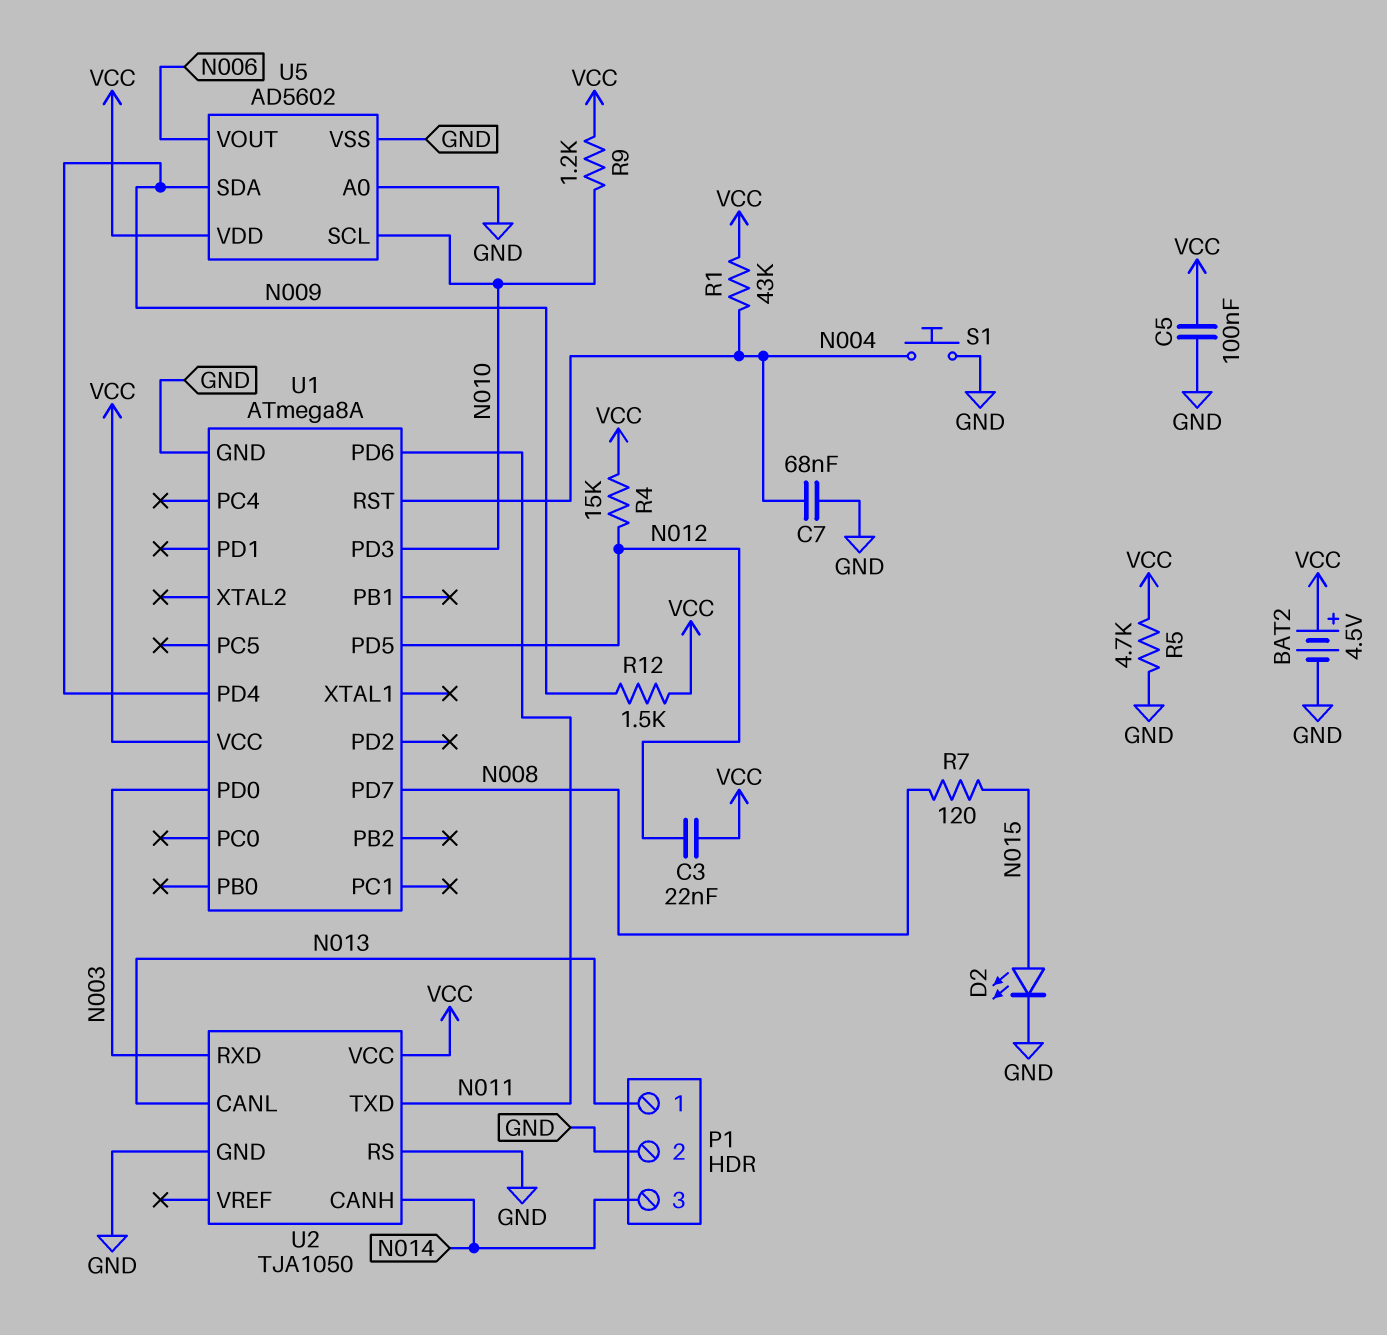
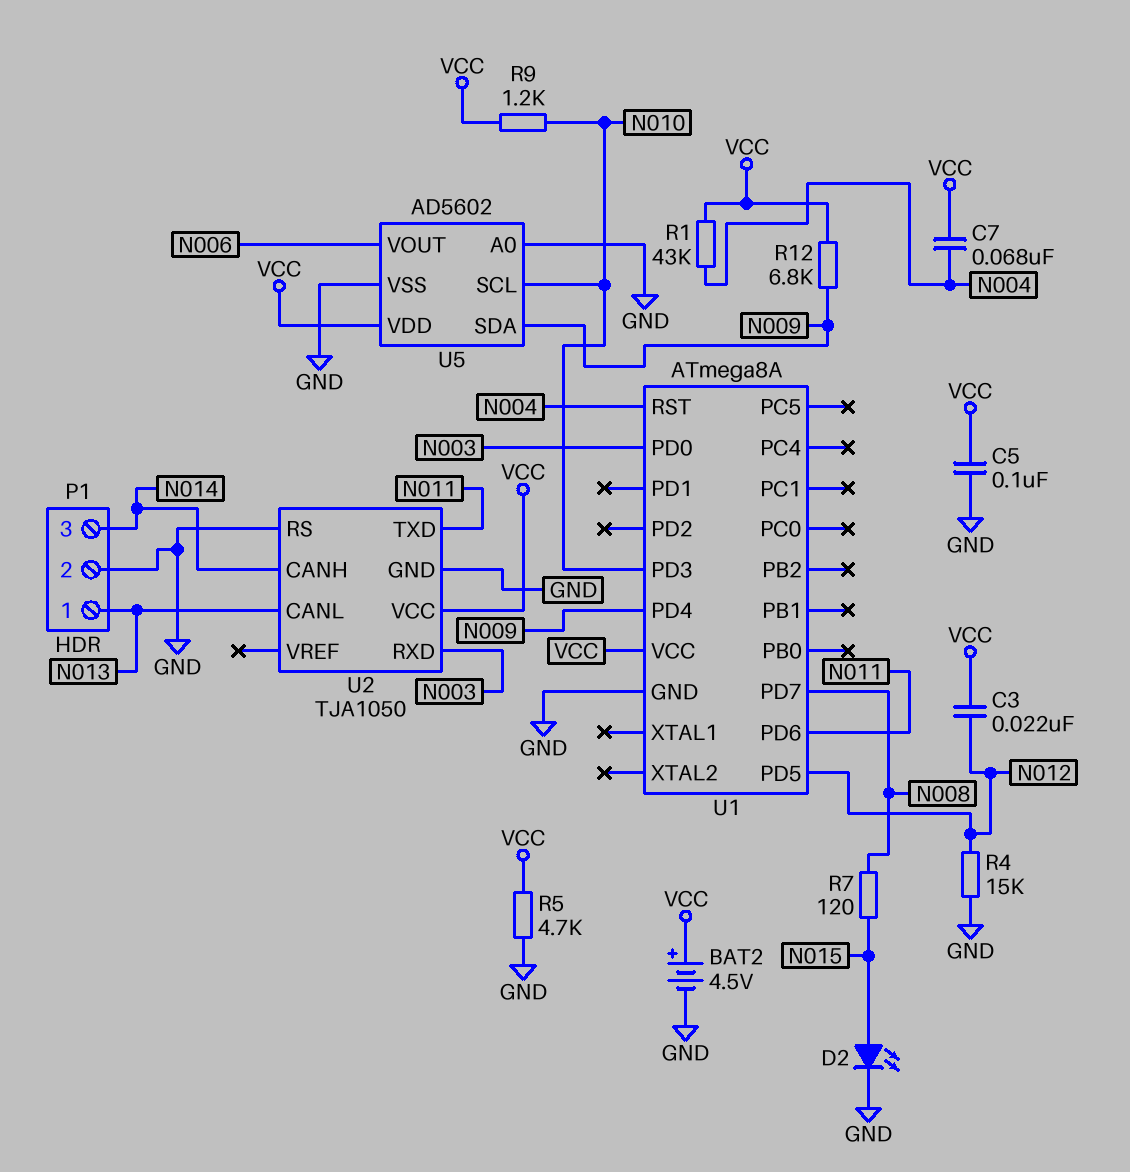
C7: 68nF (GND, N004) -> 68nF (N004, VCC)
R4: 15k (N012, VCC) -> 15k (GND, N012)
R12: 1.5k (N009, VCC) -> 6.8k (N009, VCC)
S1: button (GND, N004) -> none

